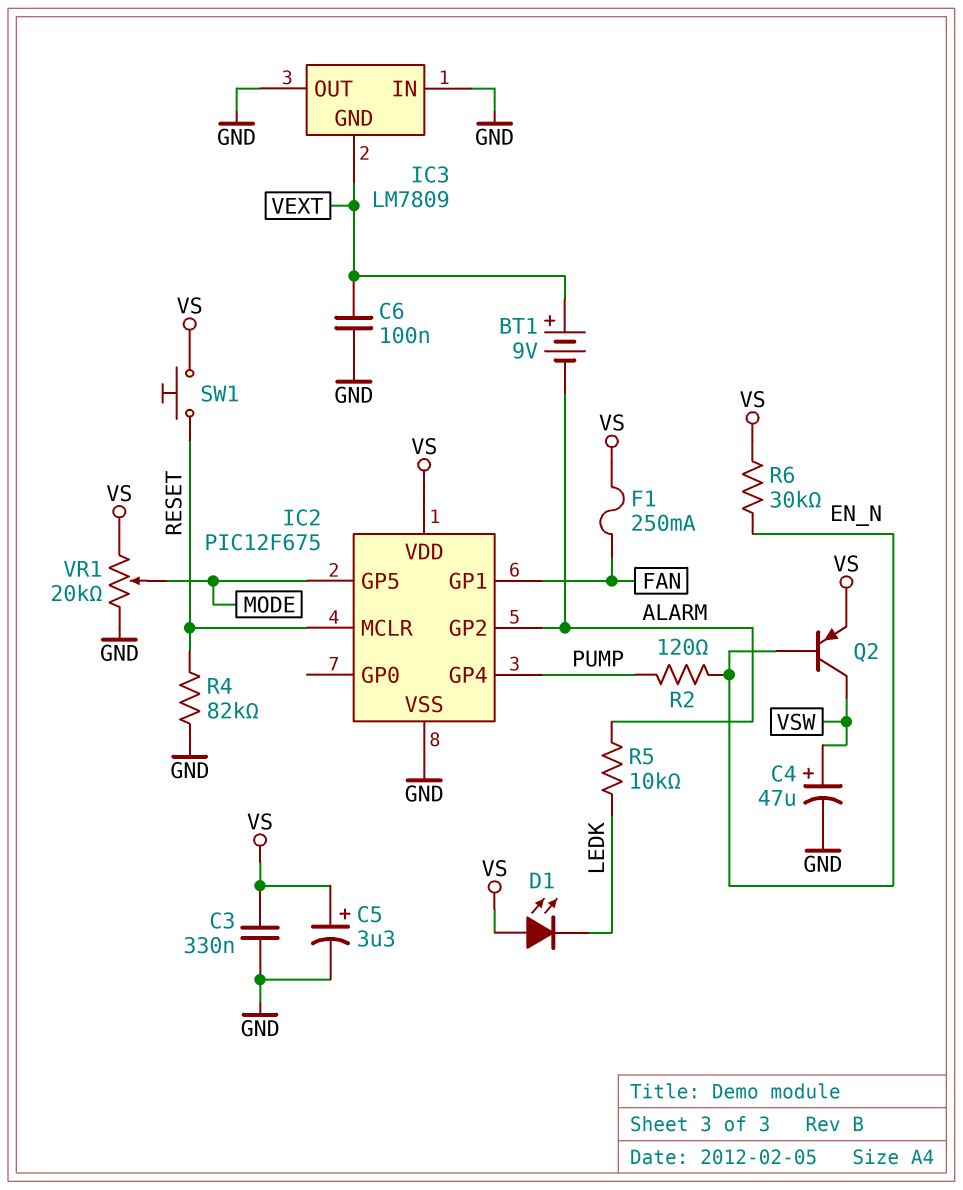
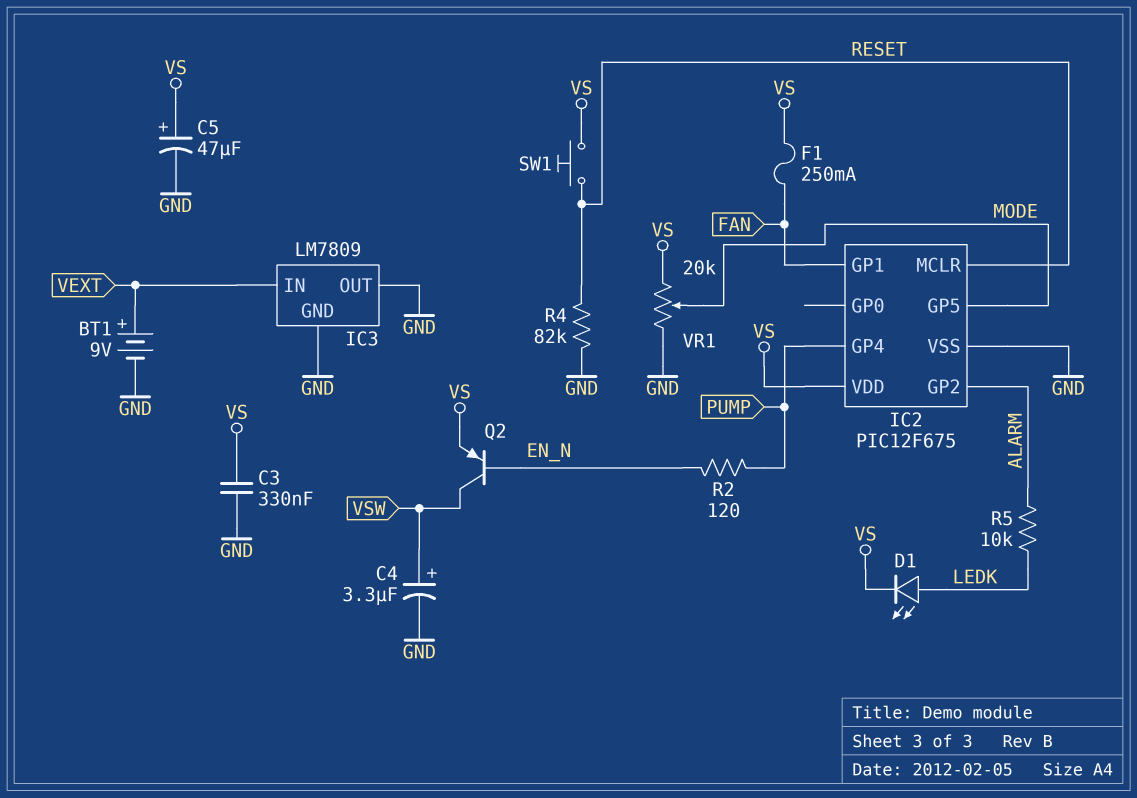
BT1: 9V (plus VEXT, minus ALARM) -> 9V (plus VEXT, minus GND)
C4: 47uF (plus VSW, minus GND) -> 3.3uF (plus VSW, minus GND)
C5: 3.3uF (plus VS, minus GND) -> 47uF (plus VS, minus GND)
C6: 100nF (GND, VEXT) -> none
D1: LED (A VS, K LEDK) -> LED (A LEDK, K VS)
IC3 pin GND: VEXT -> GND
IC3 pin IN: GND -> VEXT
R6: 30k (EN_N, VS) -> none

